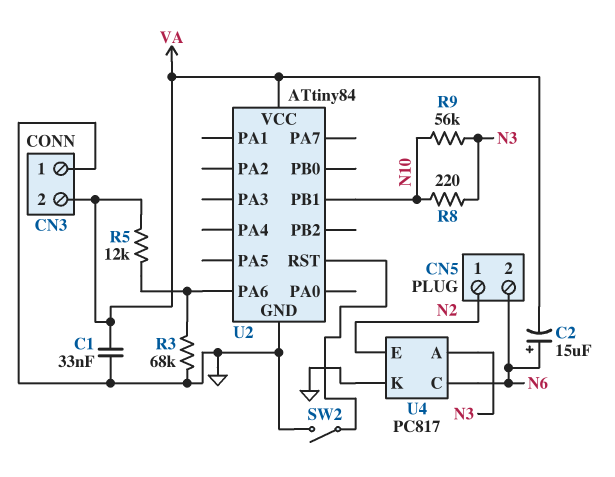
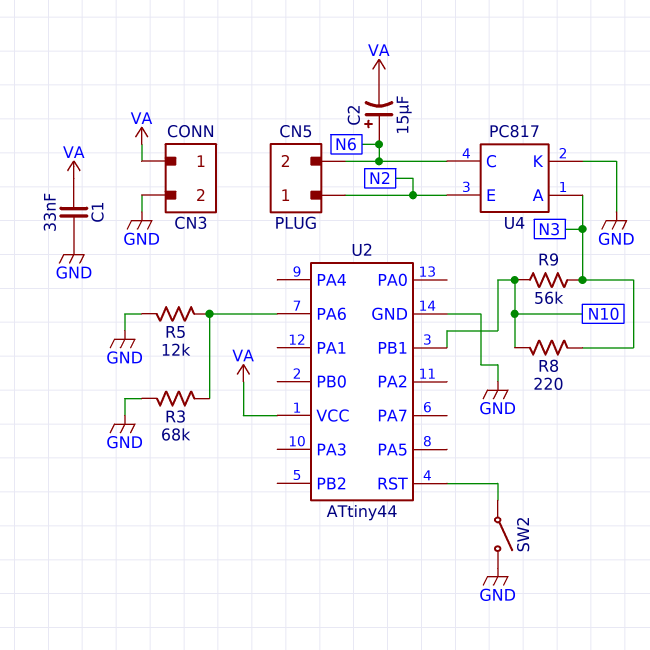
CN3 pin 1: GND -> VA
CN3 pin 2: VA -> GND
R5: 12k (U2/PA6, VA) -> 12k (GND, U2/PA6)
U2: ATtiny84 -> ATtiny44

